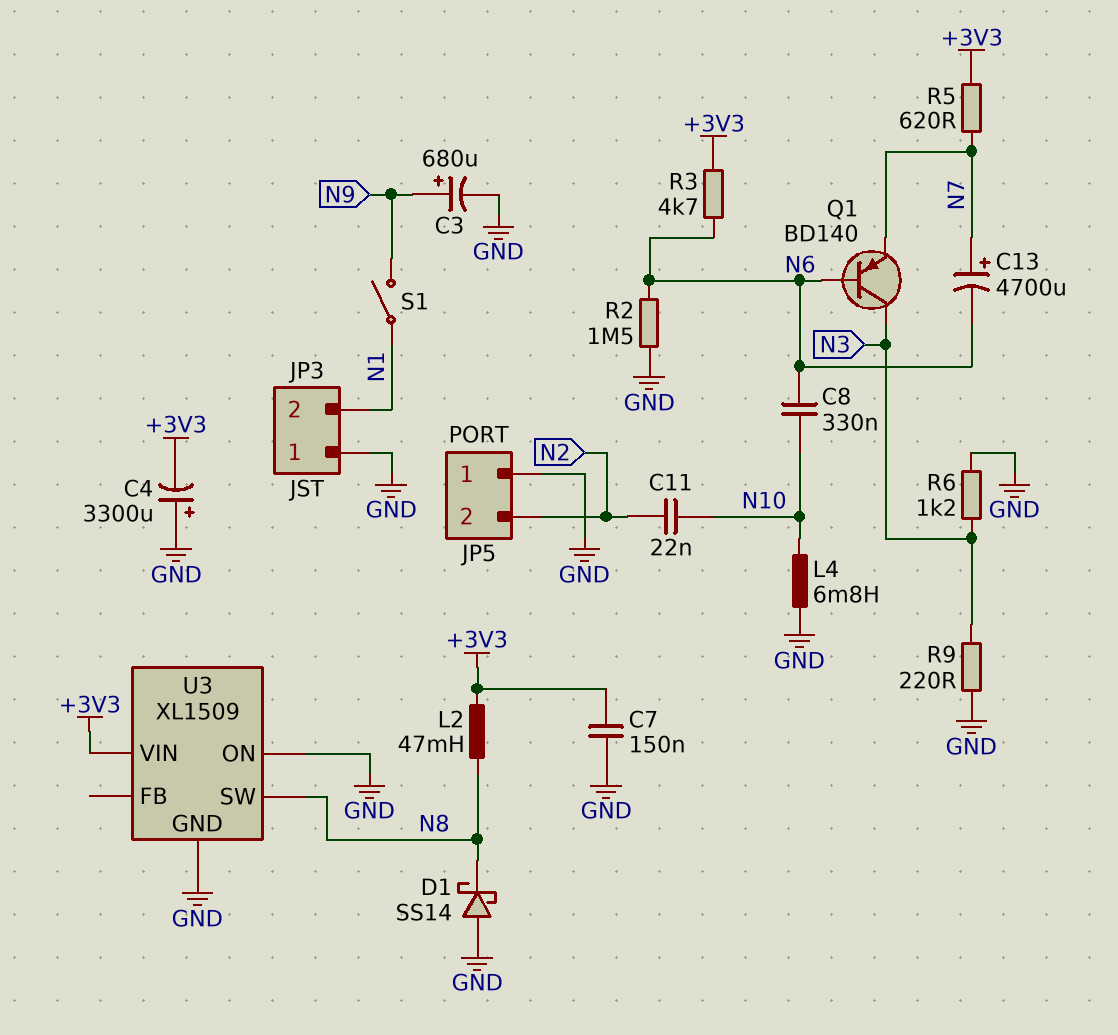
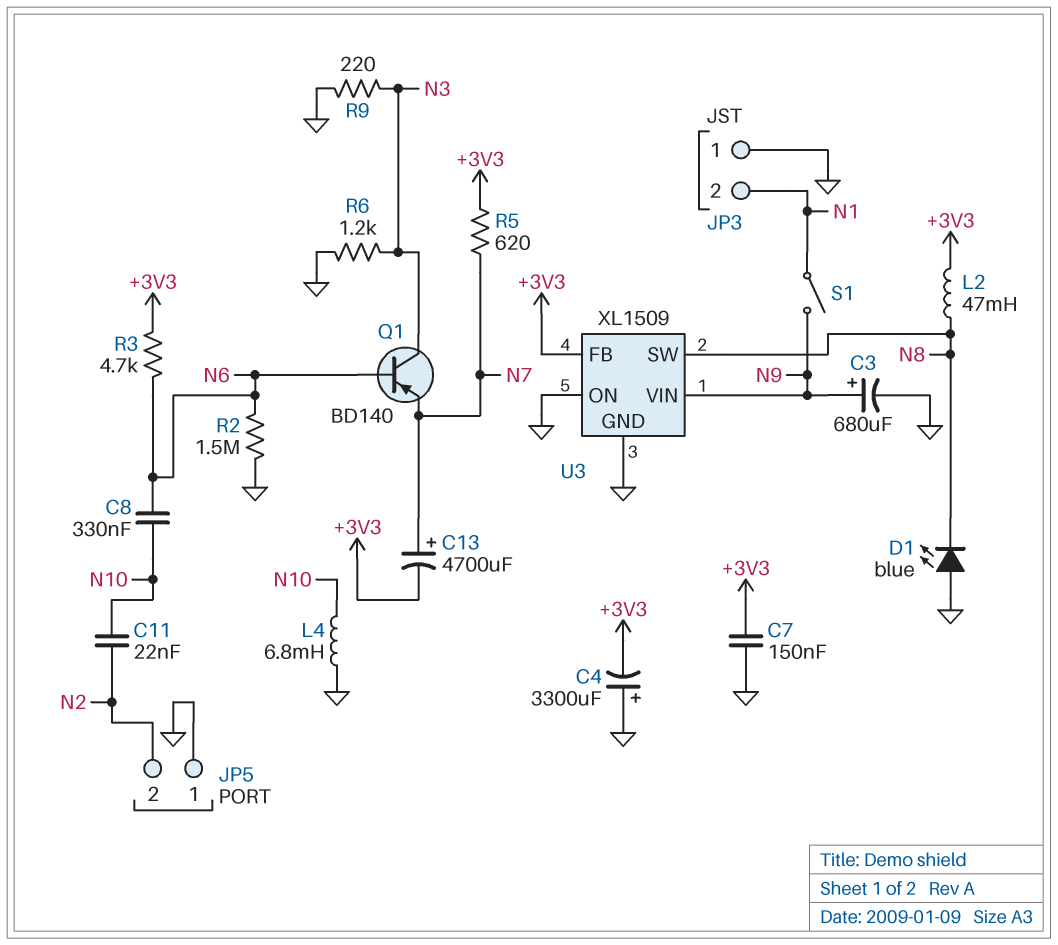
C13: 4700uF (plus N7, minus N6) -> 4700uF (plus N7, minus +3V3)
D1: schottky SS14 (A GND, K N8) -> LED blue (A GND, K N8)
U3 pin FB: none -> +3V3
U3 pin VIN: +3V3 -> N9

